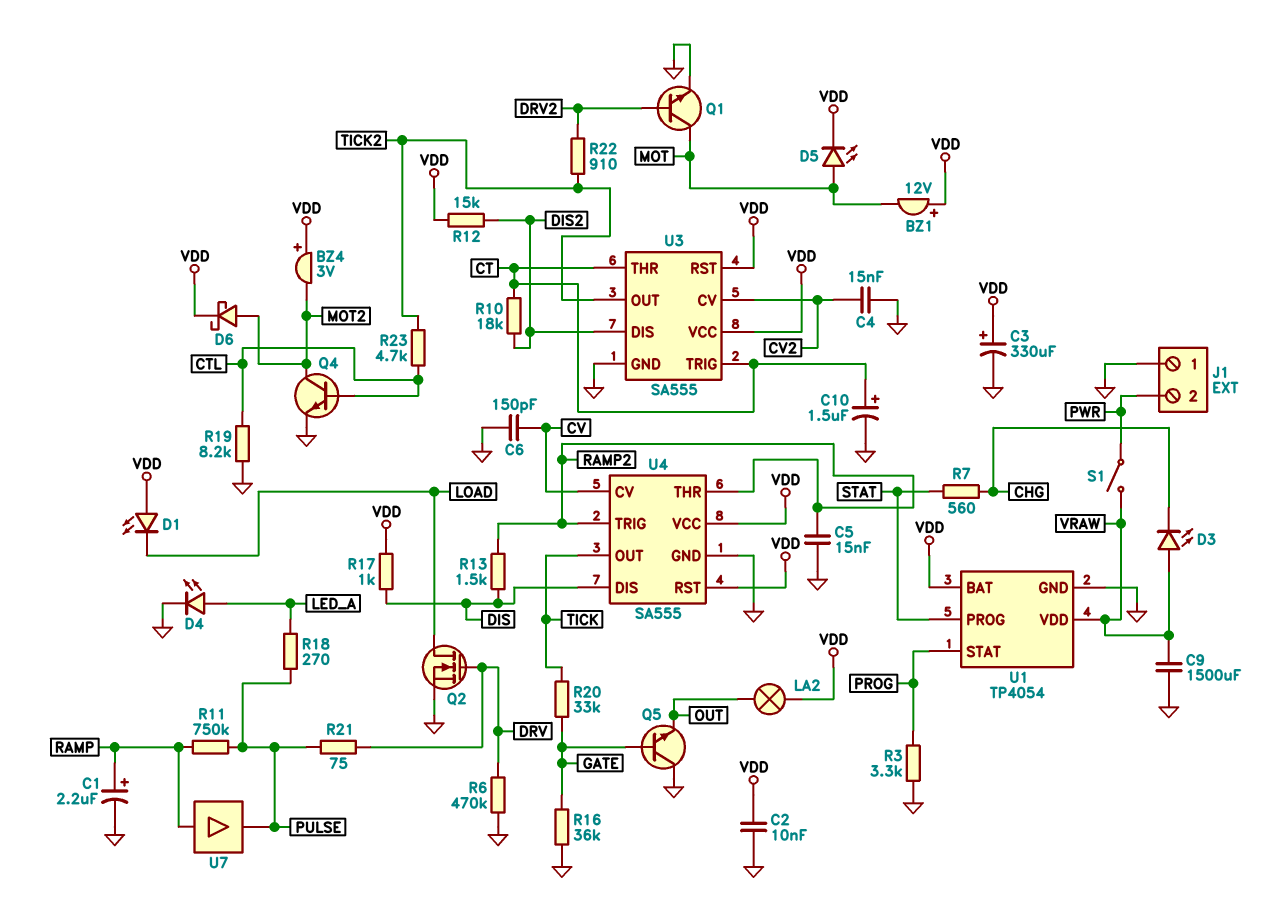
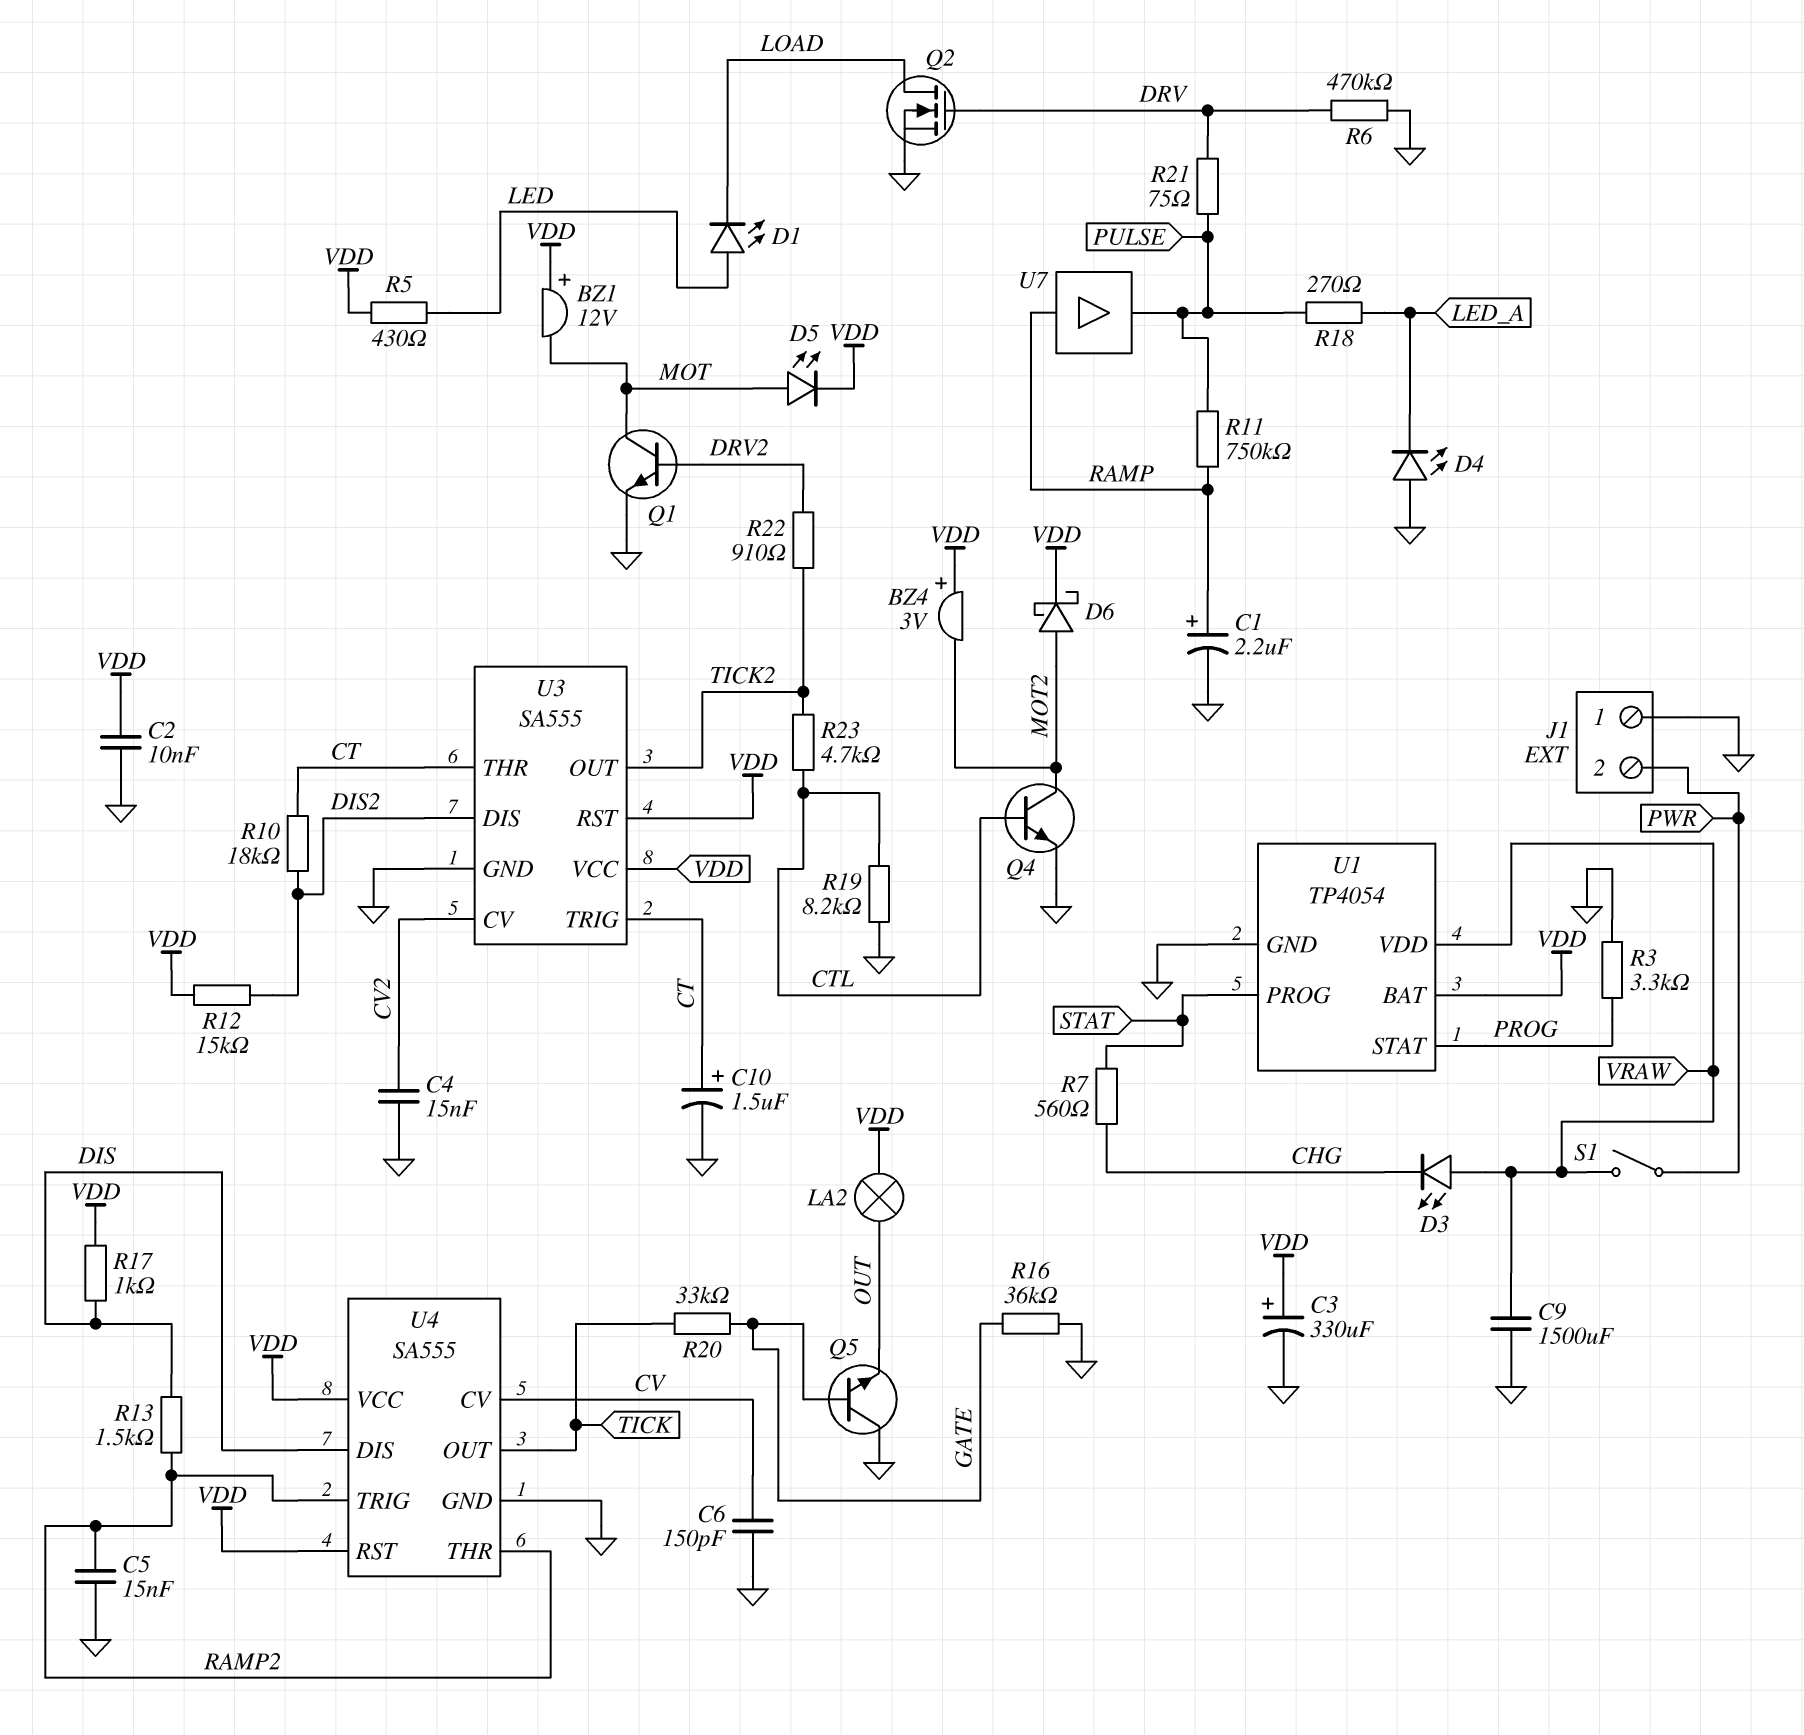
D1: LED (A VDD, K LOAD) -> LED (A LED, K LOAD)
D4: LED (A LED_A, K GND) -> LED (A GND, K LED_A)
R5: none -> 430 (LED, VDD)

